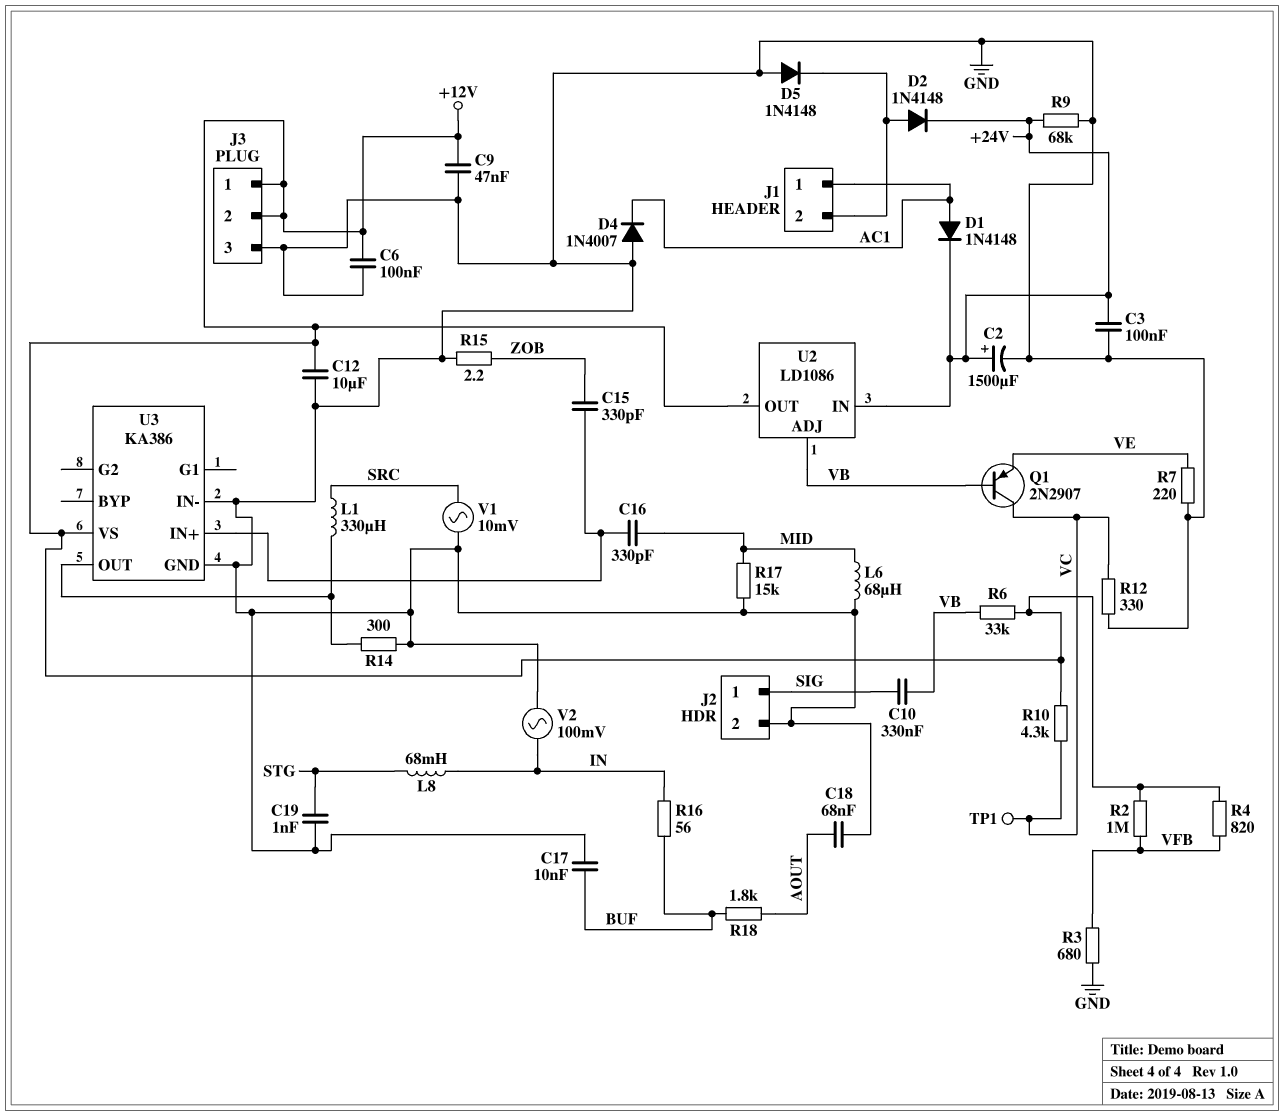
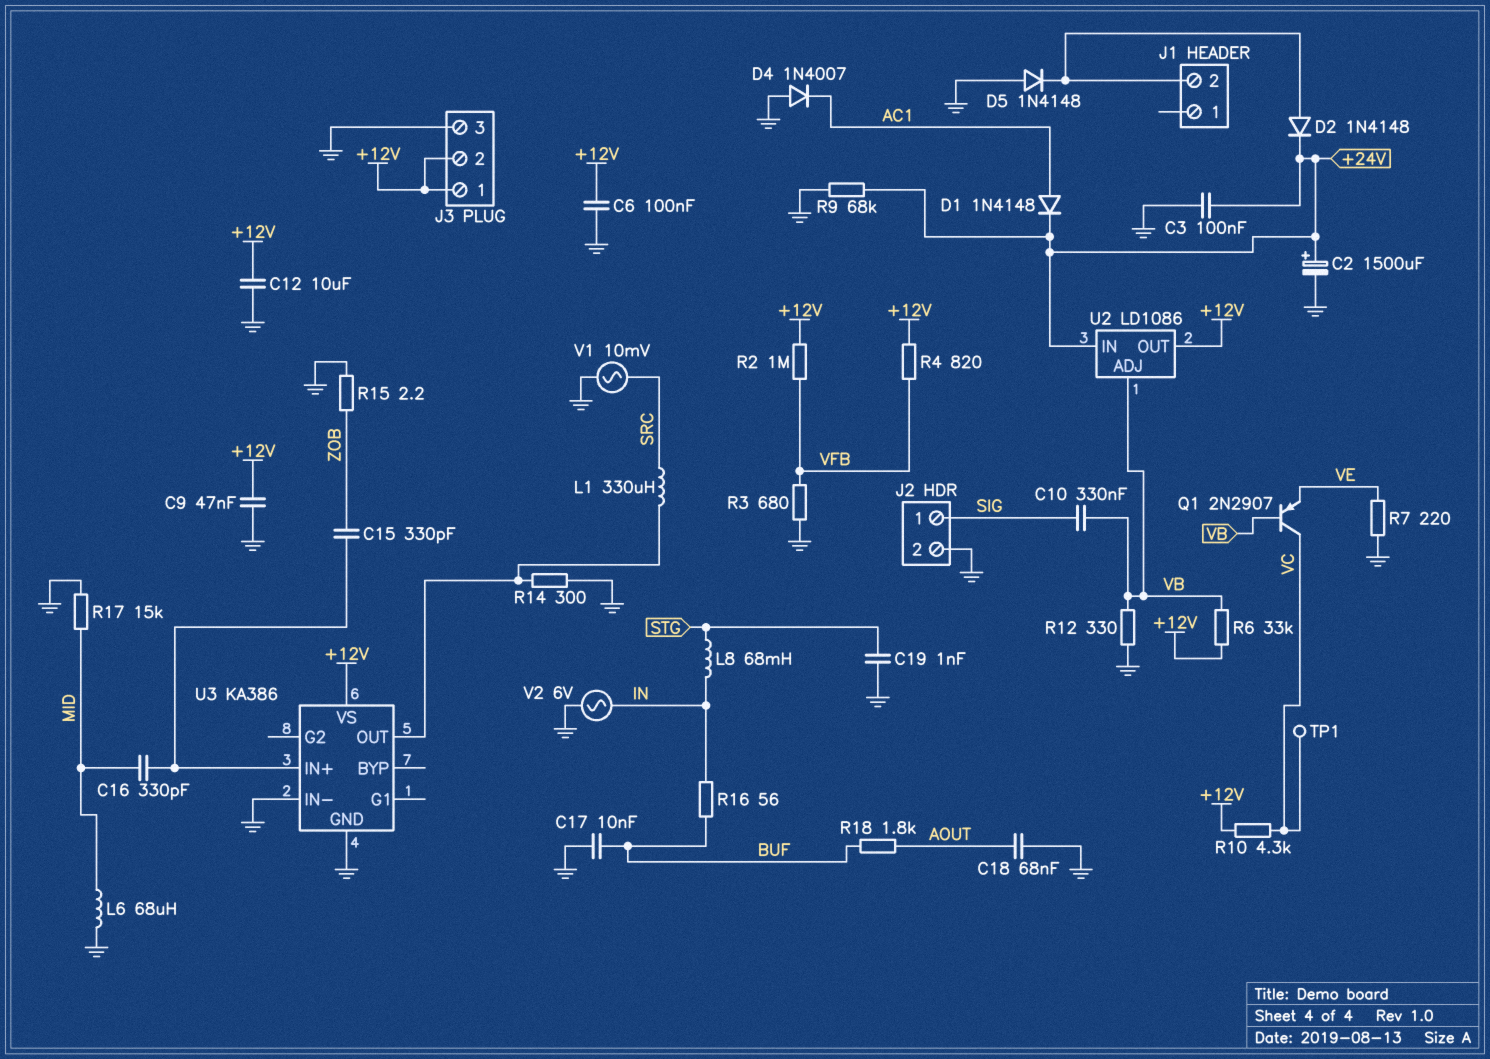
J1 pin 1: AC1 -> none
R12: 330 (GND, VC) -> 330 (GND, VB)
V2: AC 100mV (GND, IN) -> AC 6V (GND, IN)

